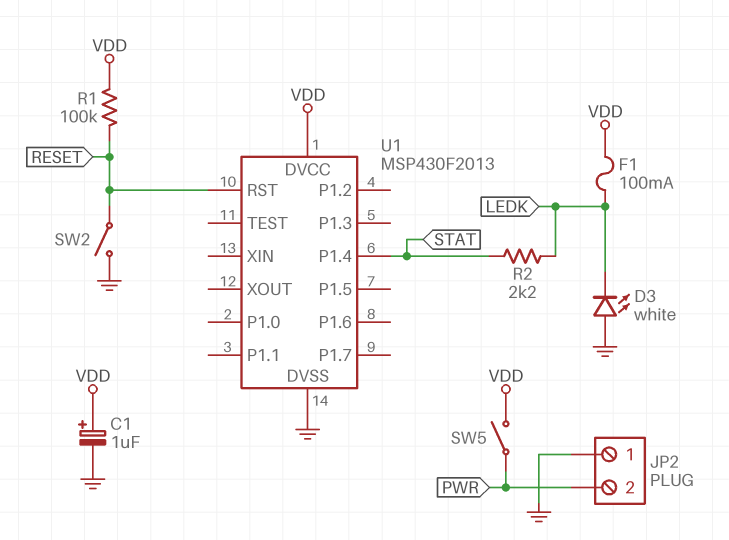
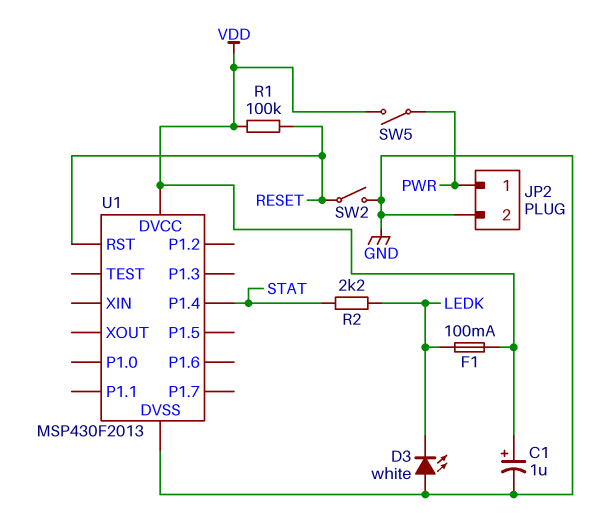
JP2 pin 1: GND -> PWR
JP2 pin 2: PWR -> GND

